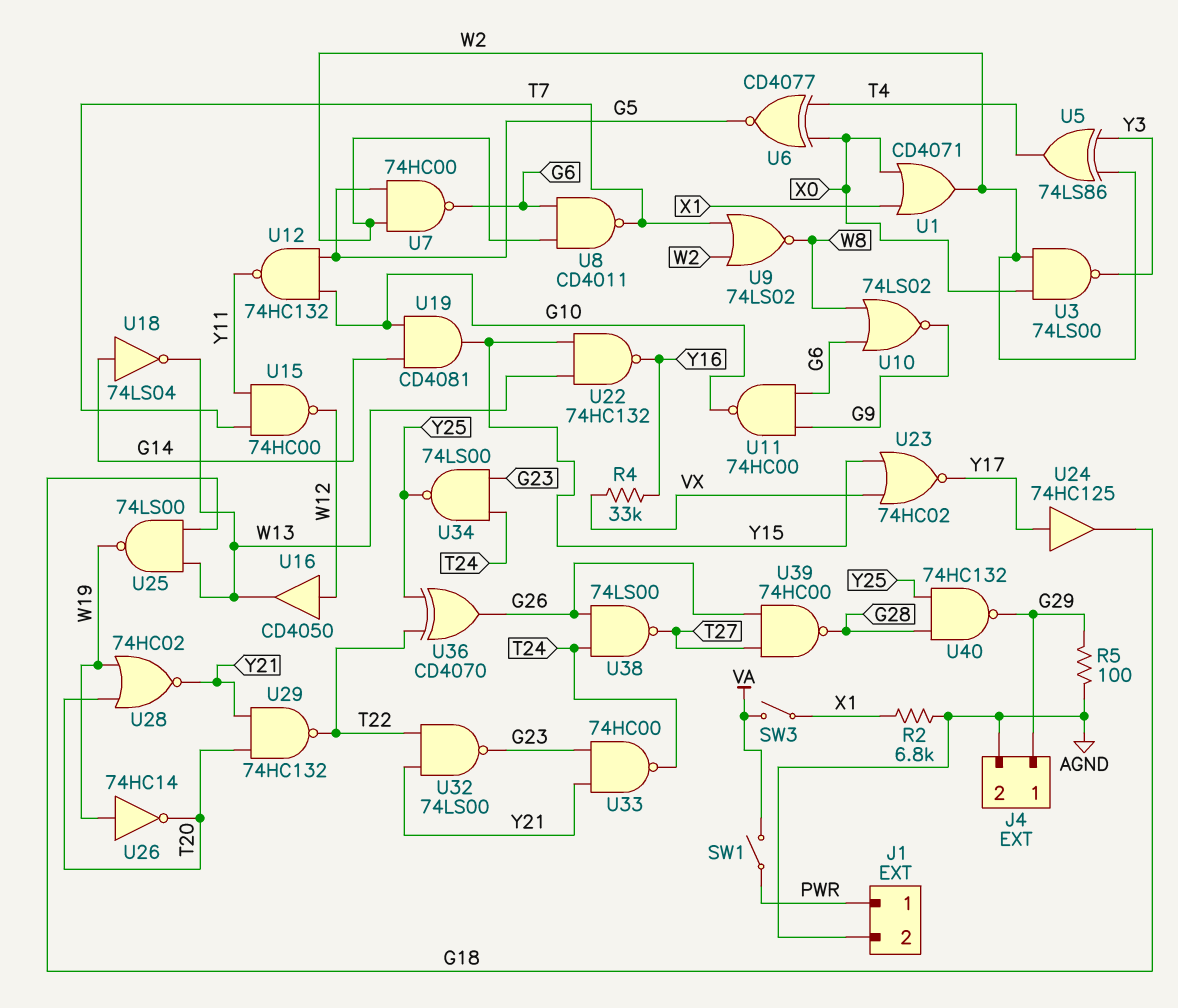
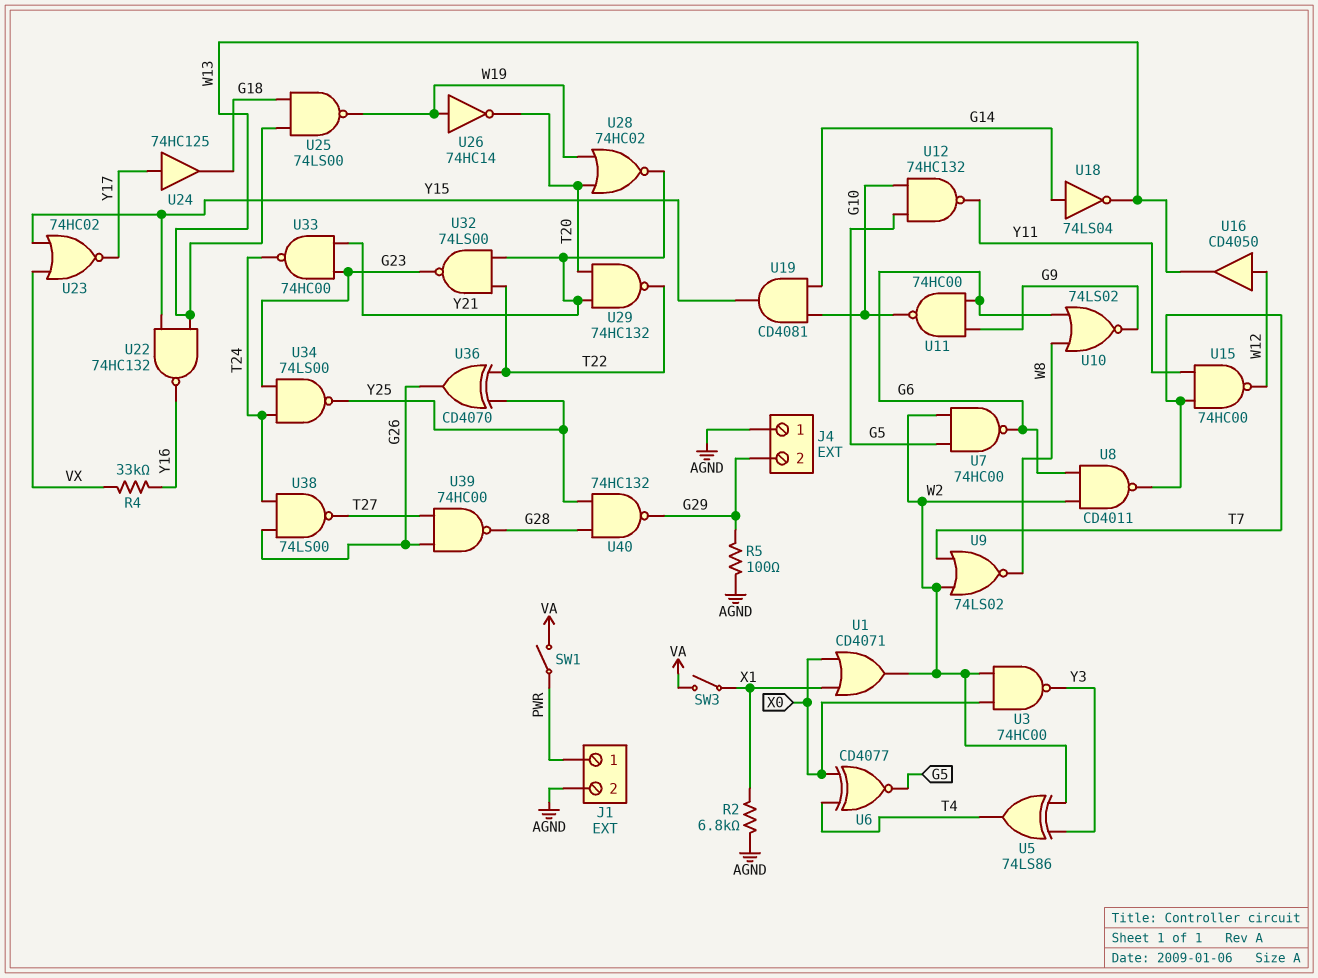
J4 pin 1: G29 -> AGND
J4 pin 2: AGND -> G29
U3: NAND 74LS00 (in W2, in X0, out Y3) -> NAND 74HC00 (in W2, in X0, out Y3)

